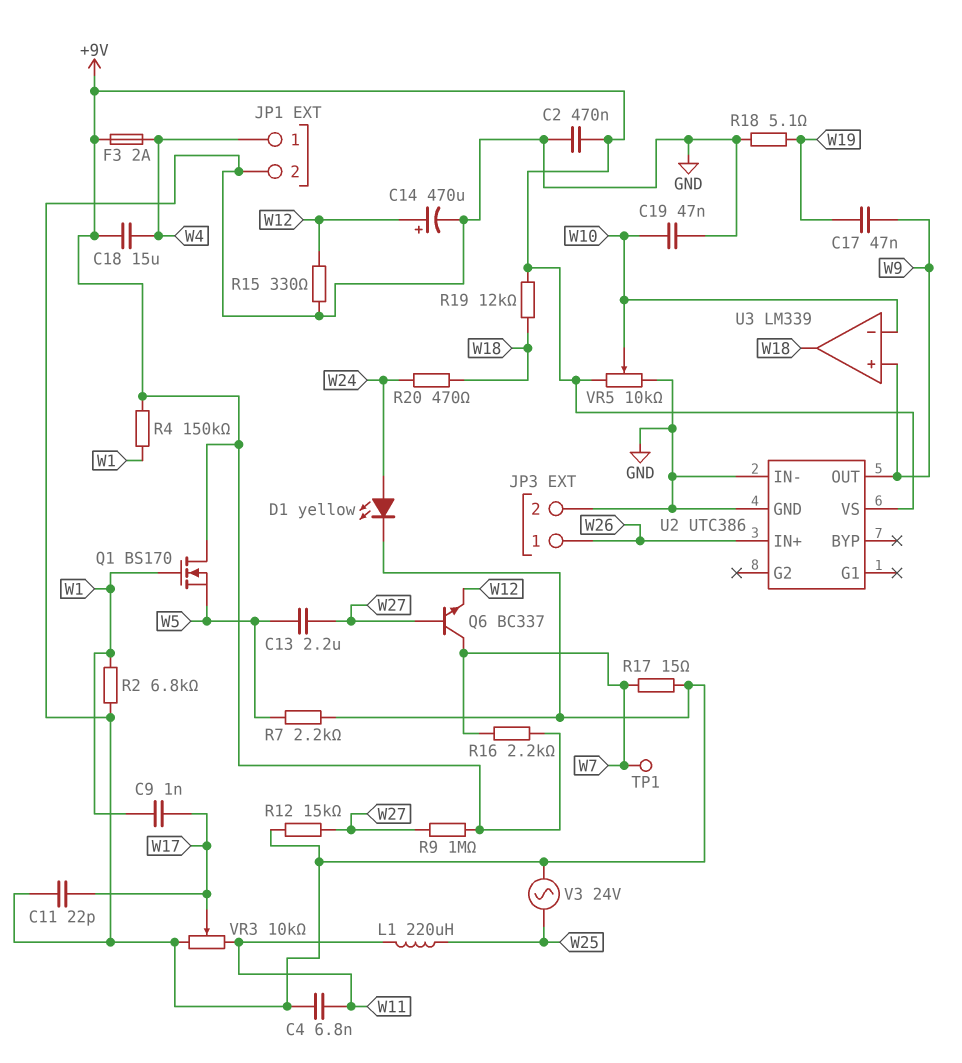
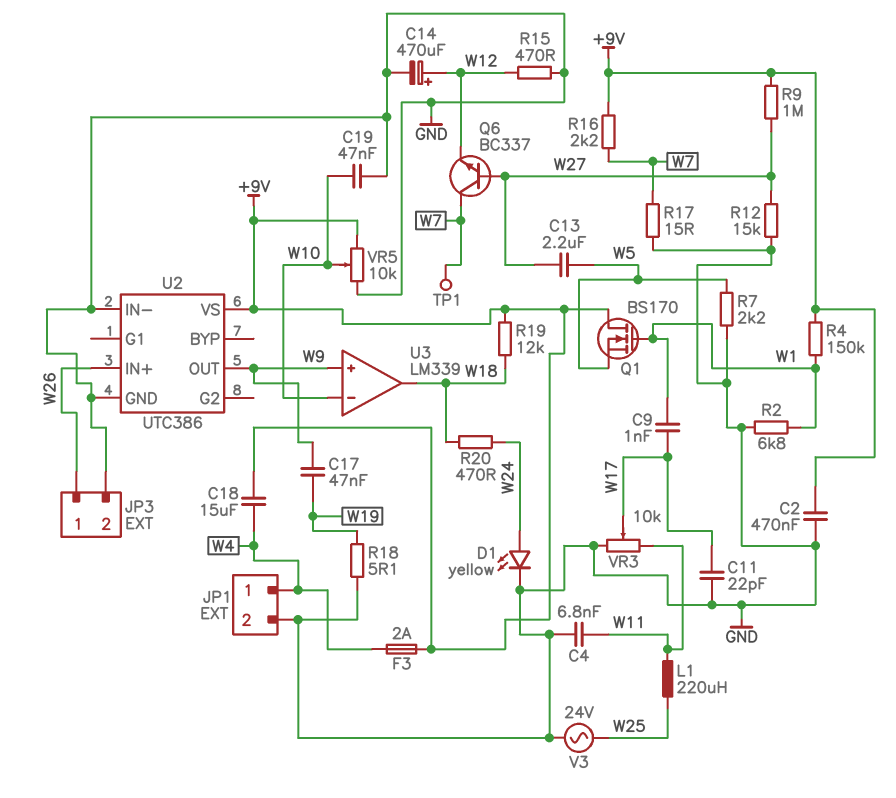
R15: 330 (GND, W12) -> 470 (GND, W12)

